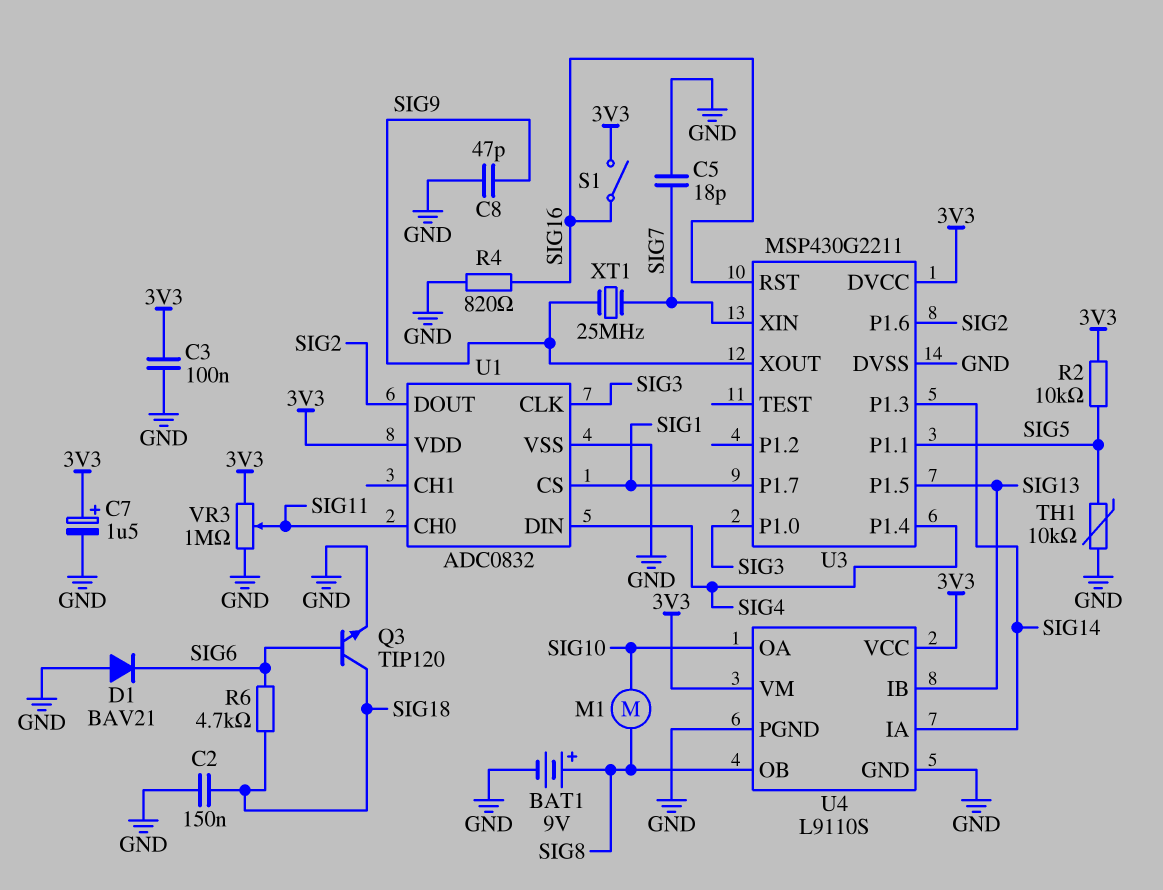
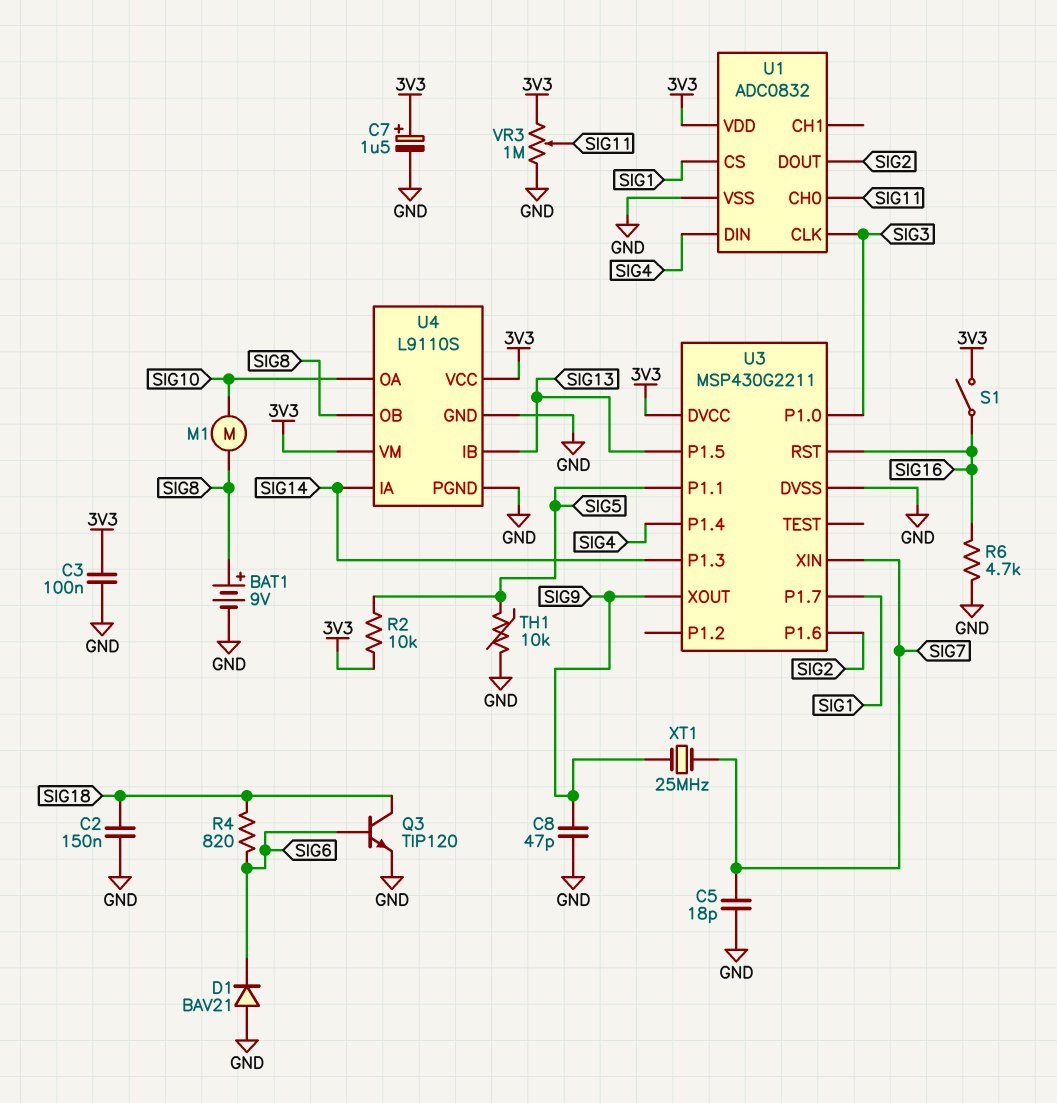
R4: 820 (GND, SIG16) -> 820 (SIG6, SIG18)
R6: 4.7k (SIG6, SIG18) -> 4.7k (GND, SIG16)

